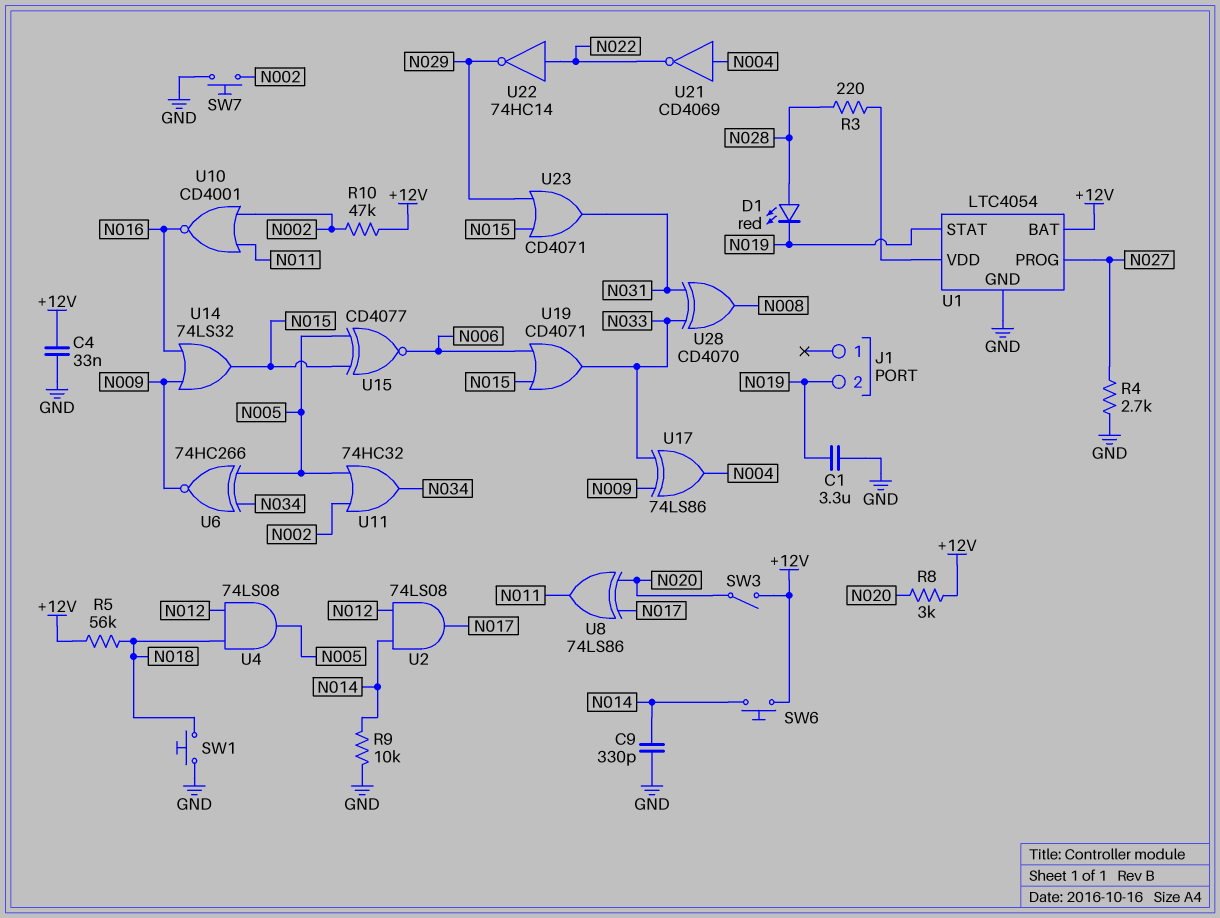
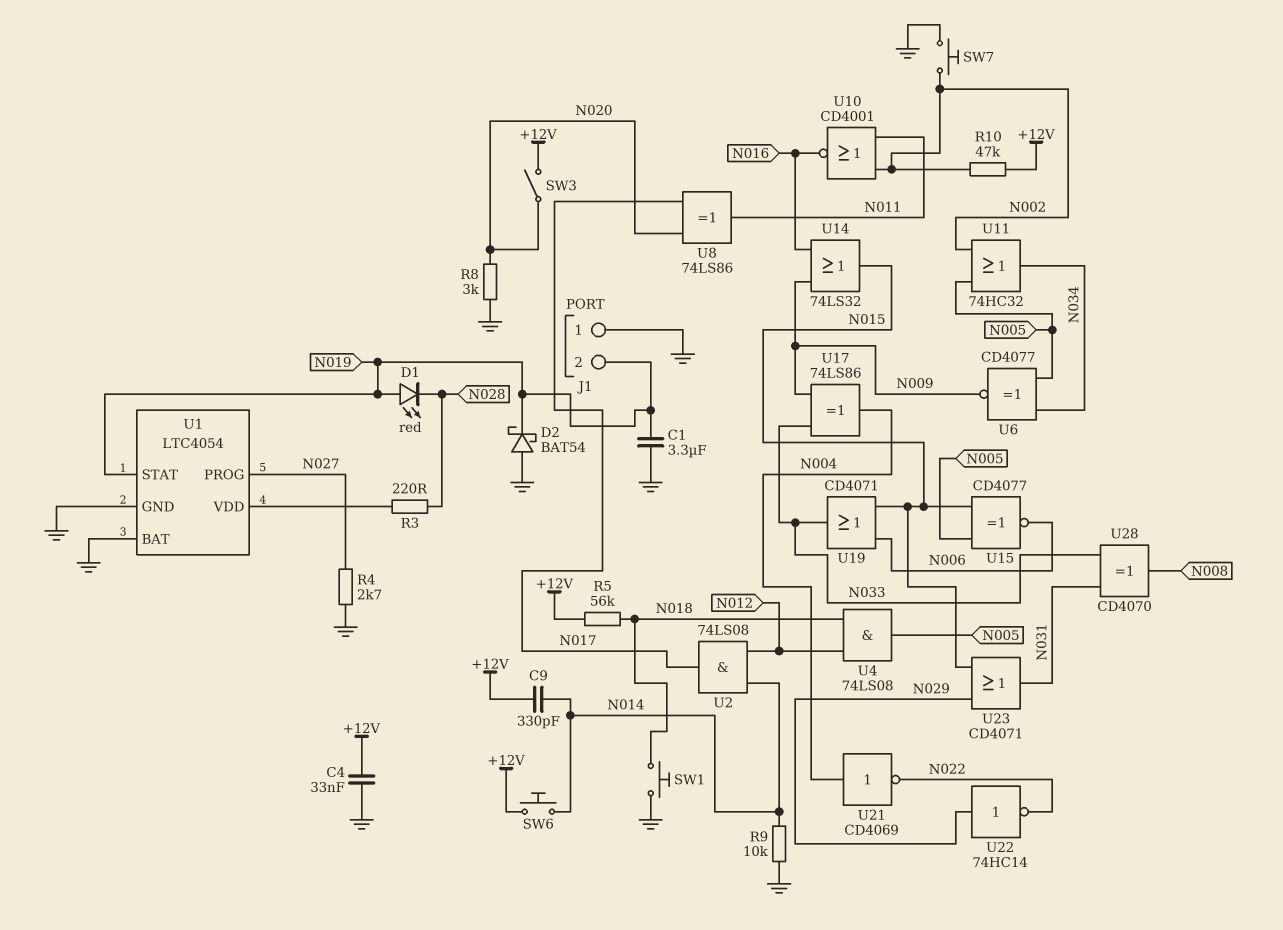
C9: 330pF (GND, N014) -> 330pF (+12V, N014)
D1: LED red (A N028, K N019) -> LED red (A N019, K N028)
D2: none -> schottky BAT54 (A GND, K N019)
J1 pin 1: none -> GND
R8: 3k (+12V, N020) -> 3k (GND, N020)
U1 pin BAT: +12V -> GND
U6: XNOR 74HC266 (in N005, in N034, out N009) -> XNOR CD4077 (in N005, in N034, out N009)
U22: NOT 74HC14 (in N022, out N029) -> NOT 74HC14 (in N029, out N022)

